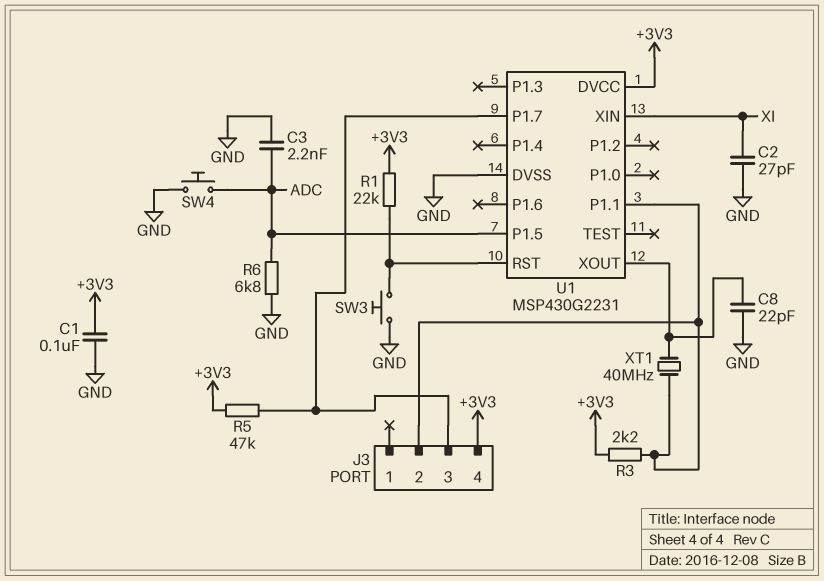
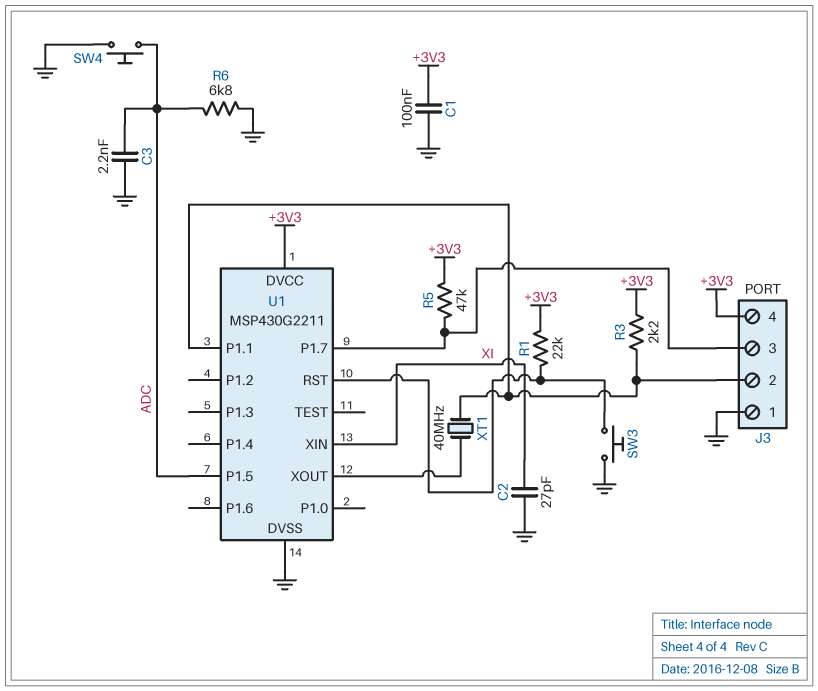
C8: 22pF (GND, U1/XOUT) -> none
J3 pin 1: none -> GND
U1: MSP430G2231 -> MSP430G2211

